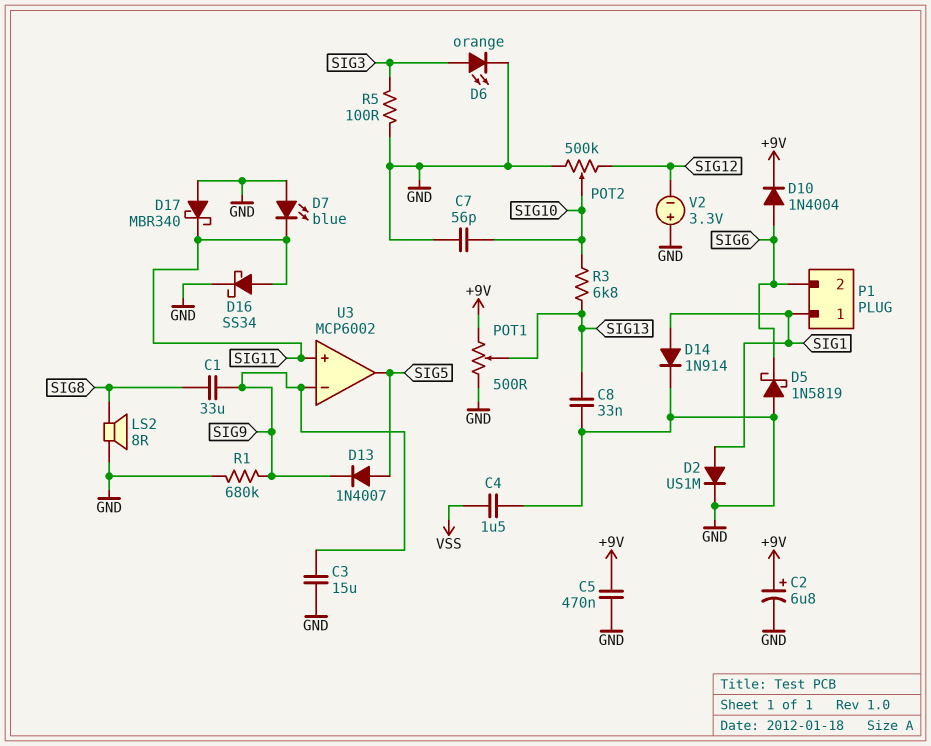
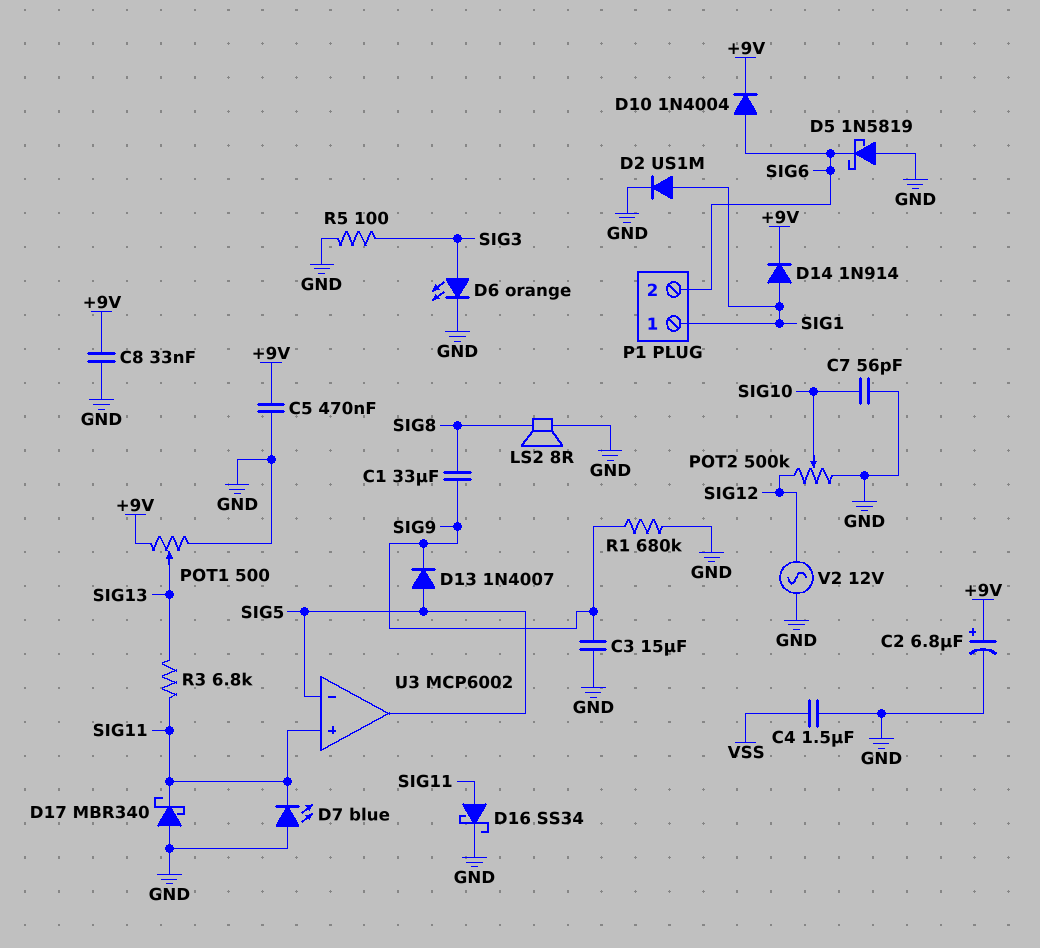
C8: 33nF (GND, SIG13) -> 33nF (+9V, GND)
D14: diode 1N914 (A SIG1, K GND) -> diode 1N914 (A SIG1, K +9V)
R3: 6.8k (SIG10, SIG13) -> 6.8k (SIG11, SIG13)
U3 pin in-: SIG9 -> SIG5
V2: 3.3V (plus GND, minus SIG12) -> AC 12V (GND, SIG12)

